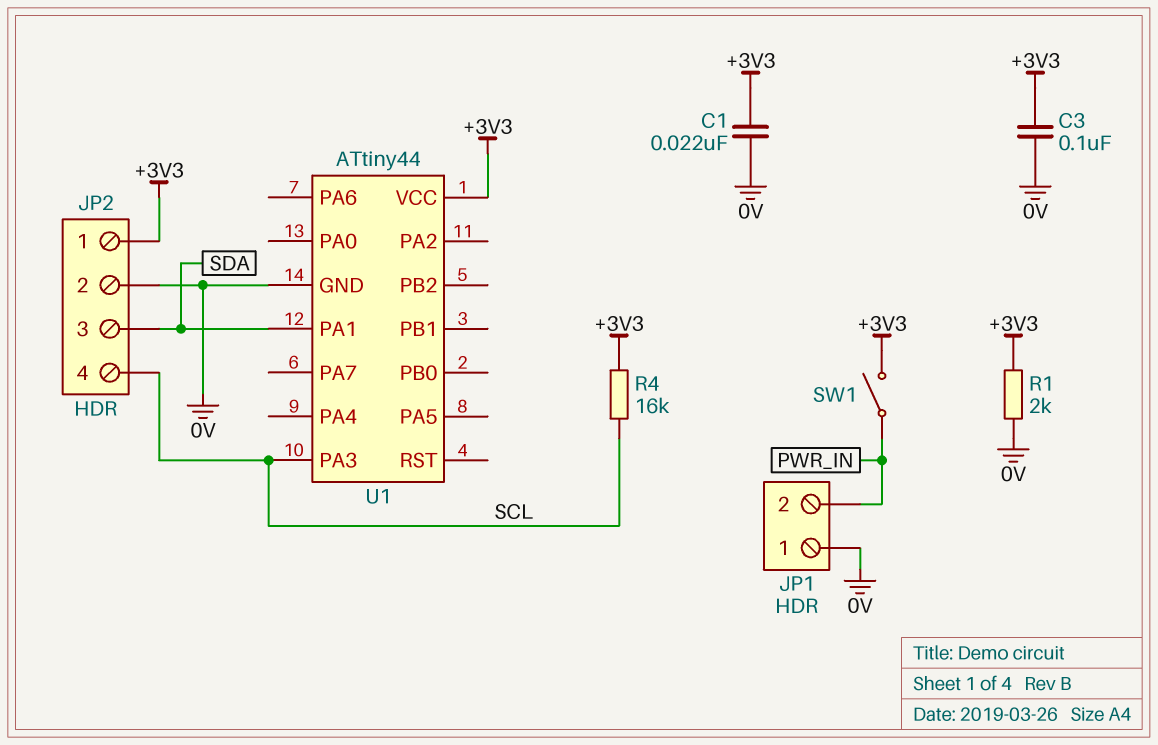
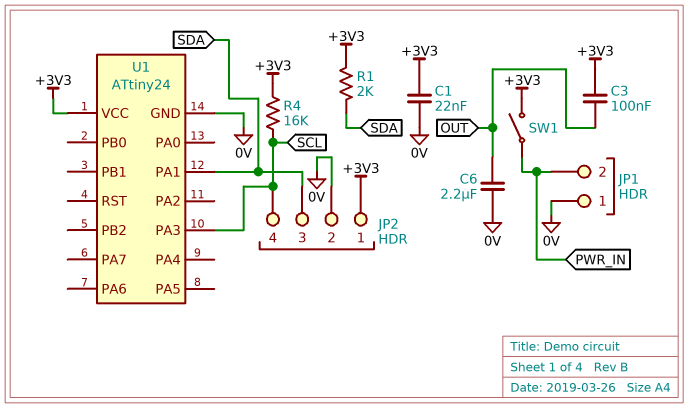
C3: 100nF (+3V3, 0V) -> 100nF (+3V3, OUT)
C6: none -> 2.2uF (0V, OUT)
R1: 2k (+3V3, 0V) -> 2k (+3V3, SDA)
U1: ATtiny44 -> ATtiny24

